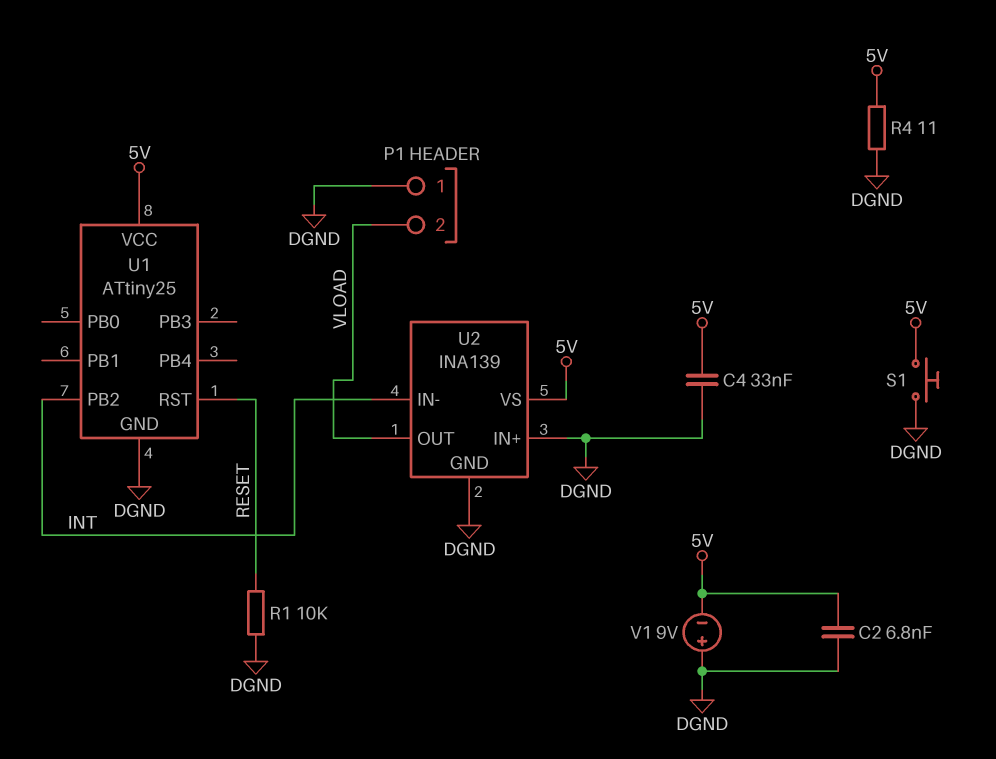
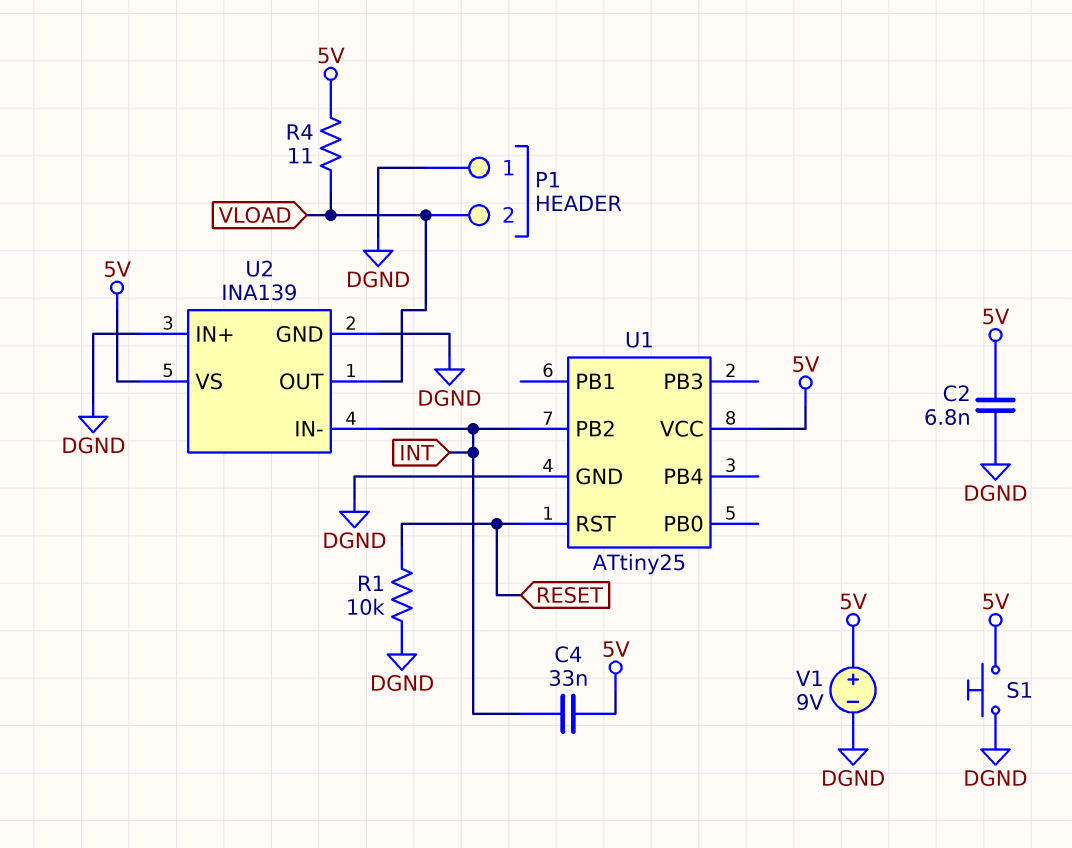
C4: 33nF (5V, DGND) -> 33nF (5V, INT)
R4: 11 (5V, DGND) -> 11 (5V, VLOAD)
V1: 9V (plus DGND, minus 5V) -> 9V (plus 5V, minus DGND)

